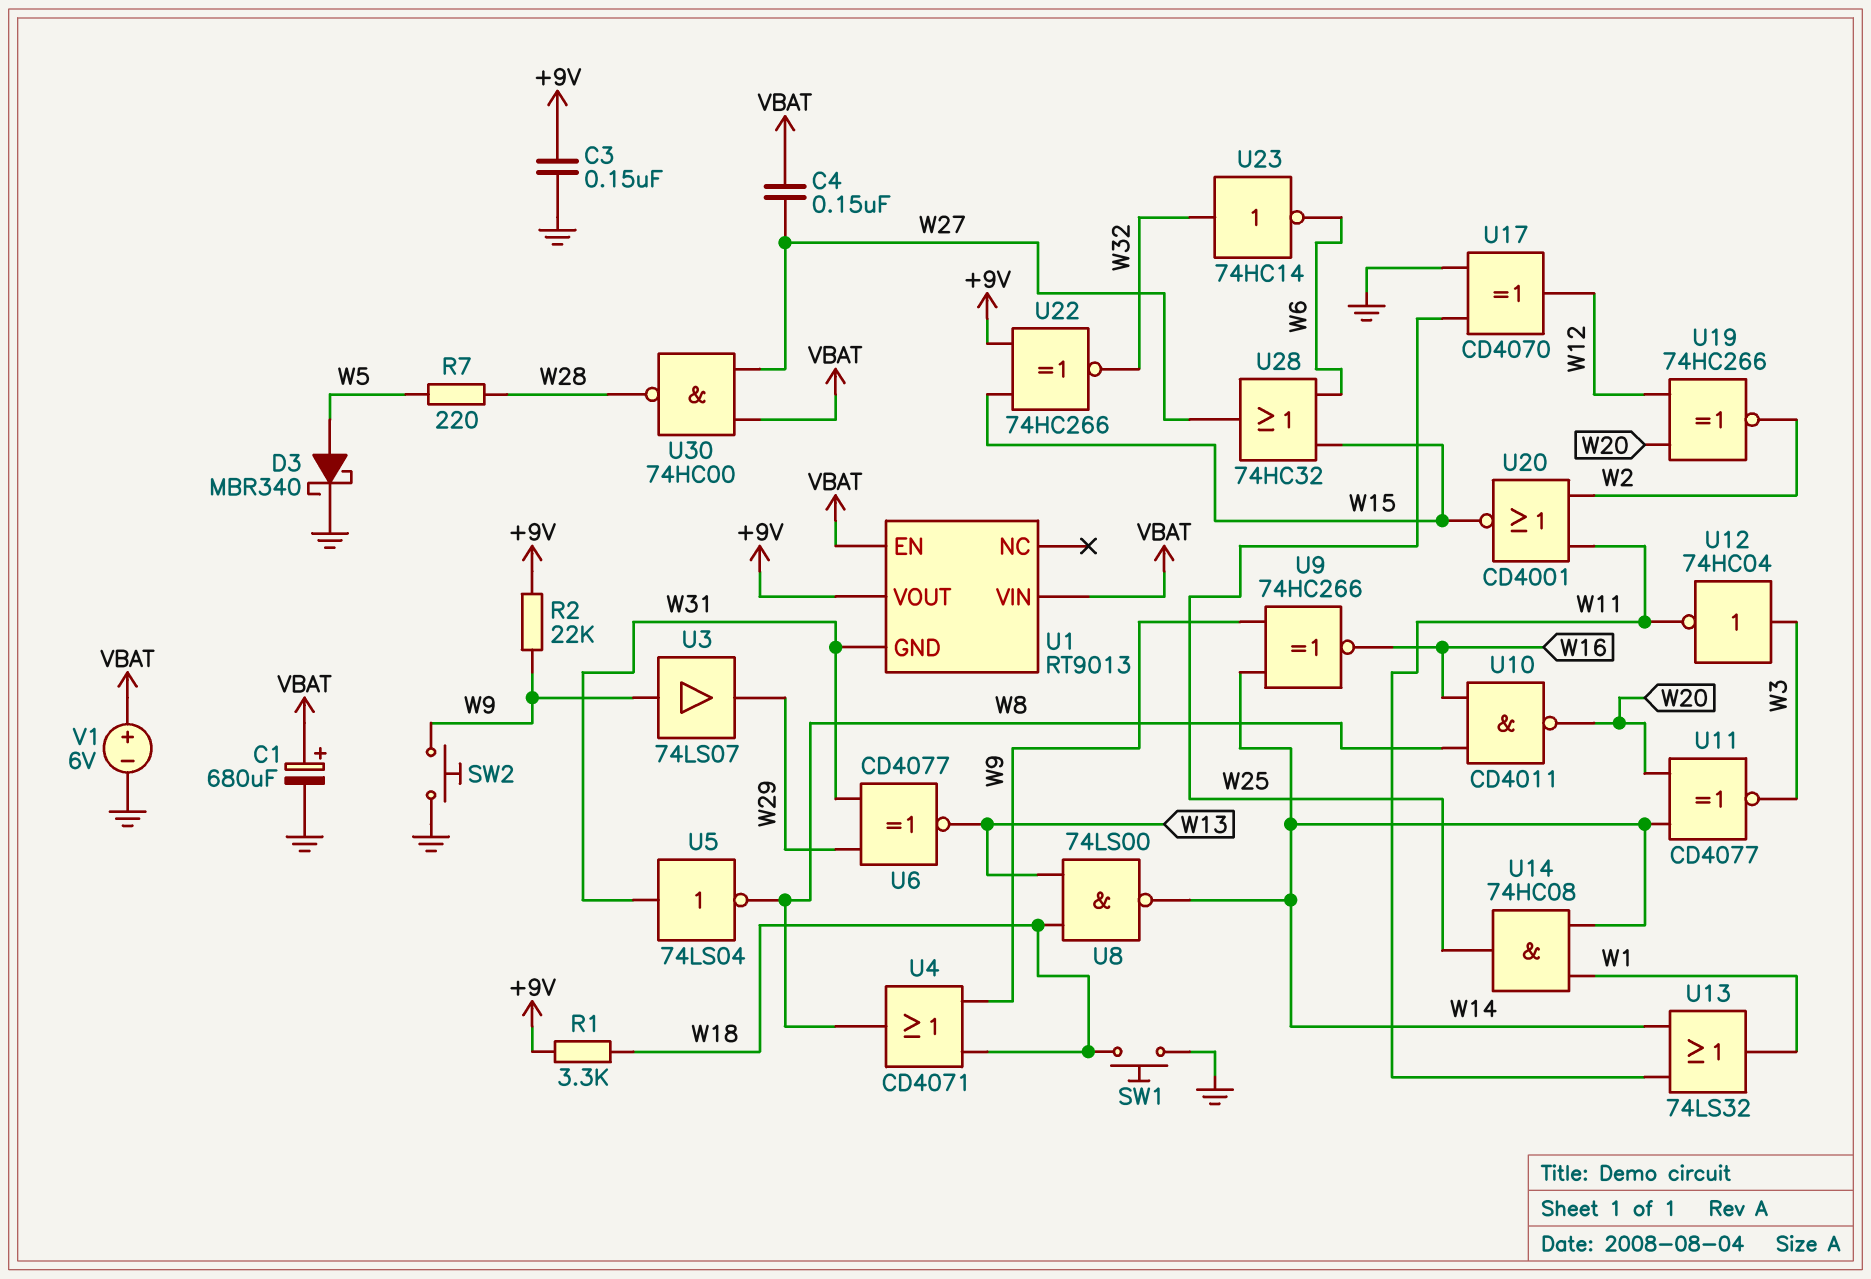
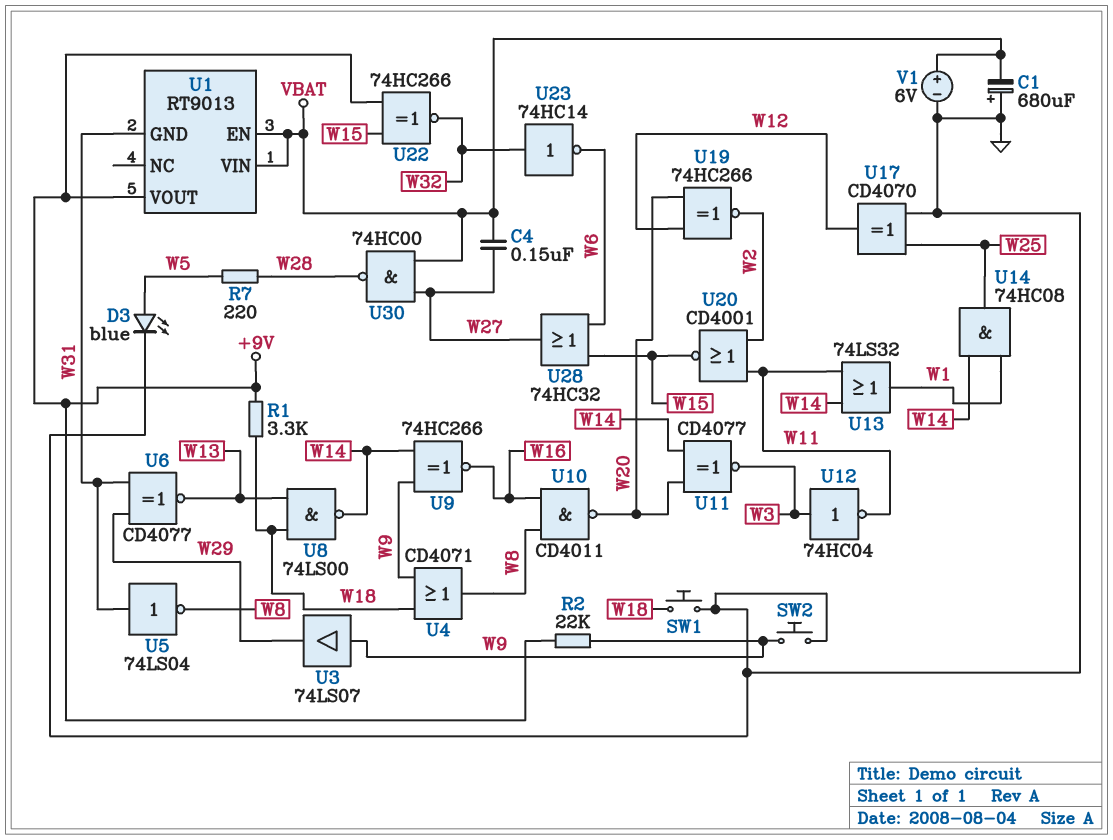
C1: 680uF (plus VBAT, minus GND) -> 680uF (plus GND, minus VBAT)
C3: 150nF (+9V, GND) -> none
D3: schottky MBR340 (A W5, K GND) -> LED blue (A W5, K GND)

